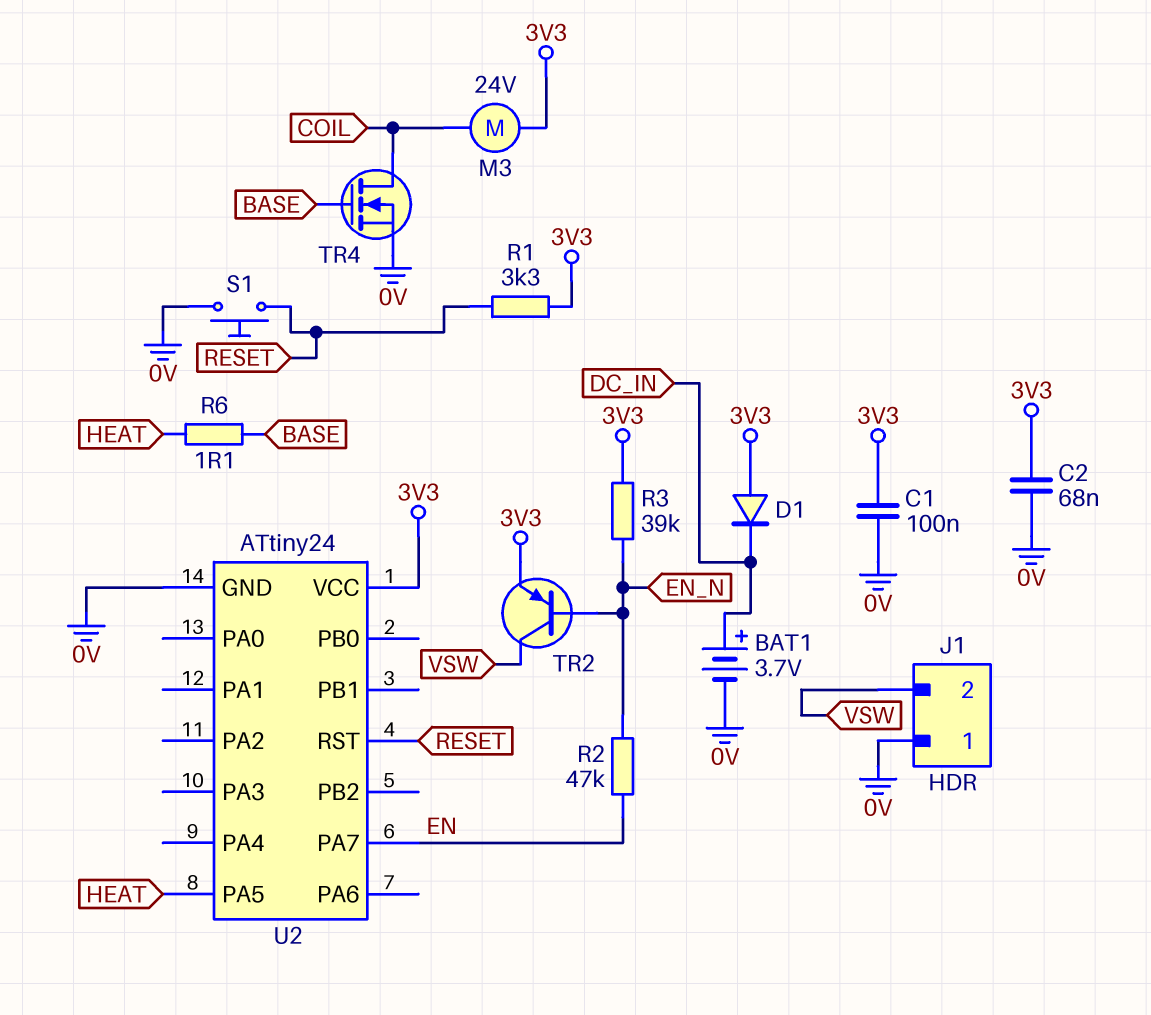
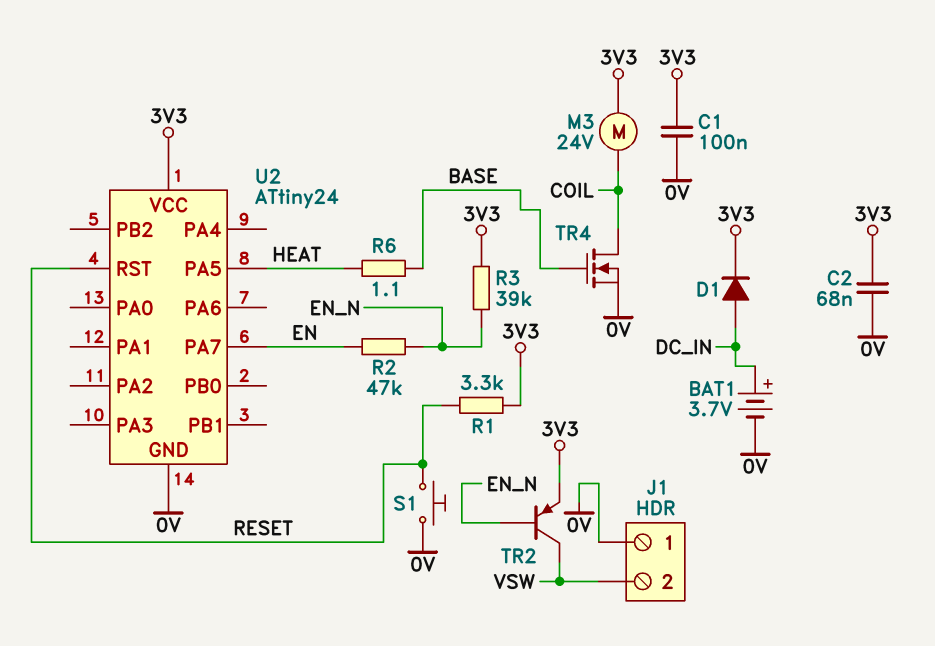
D1: diode (A 3V3, K DC_IN) -> diode (A DC_IN, K 3V3)

